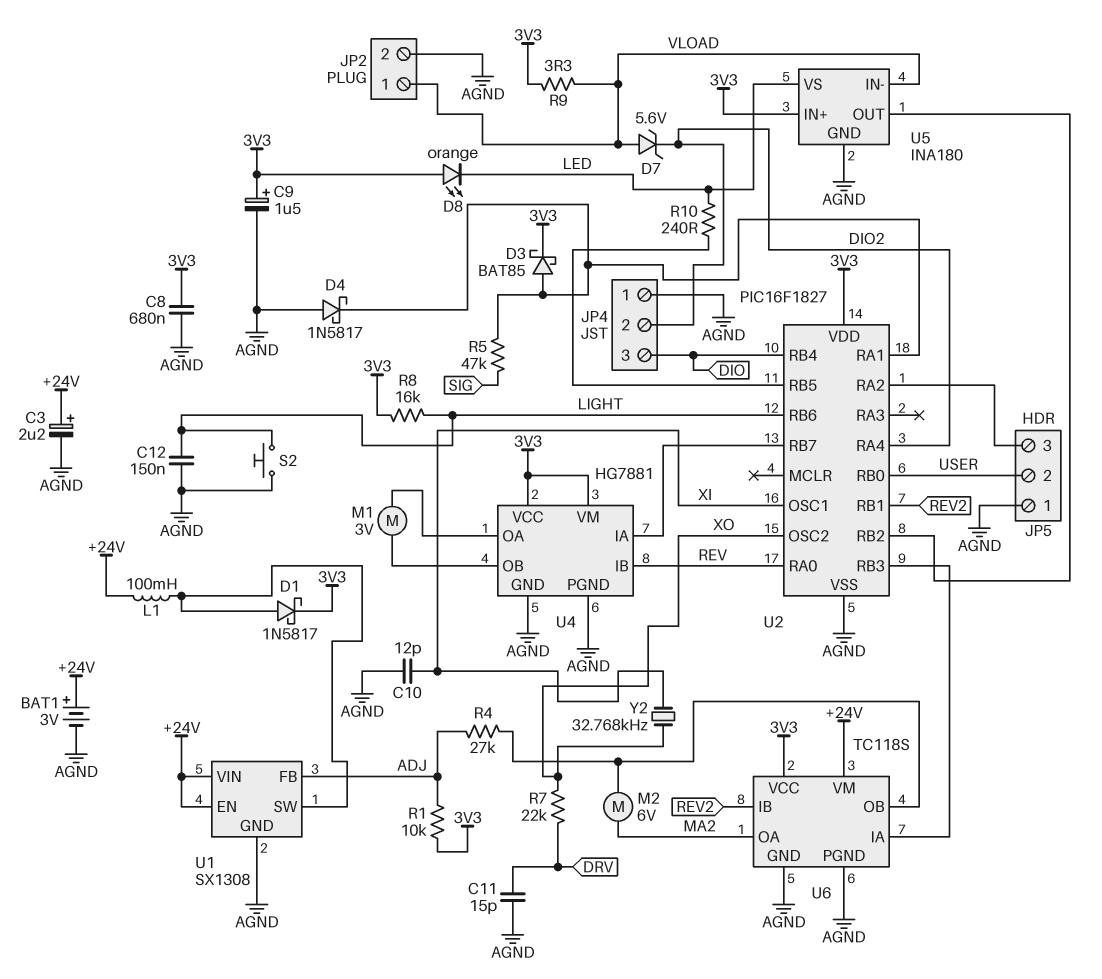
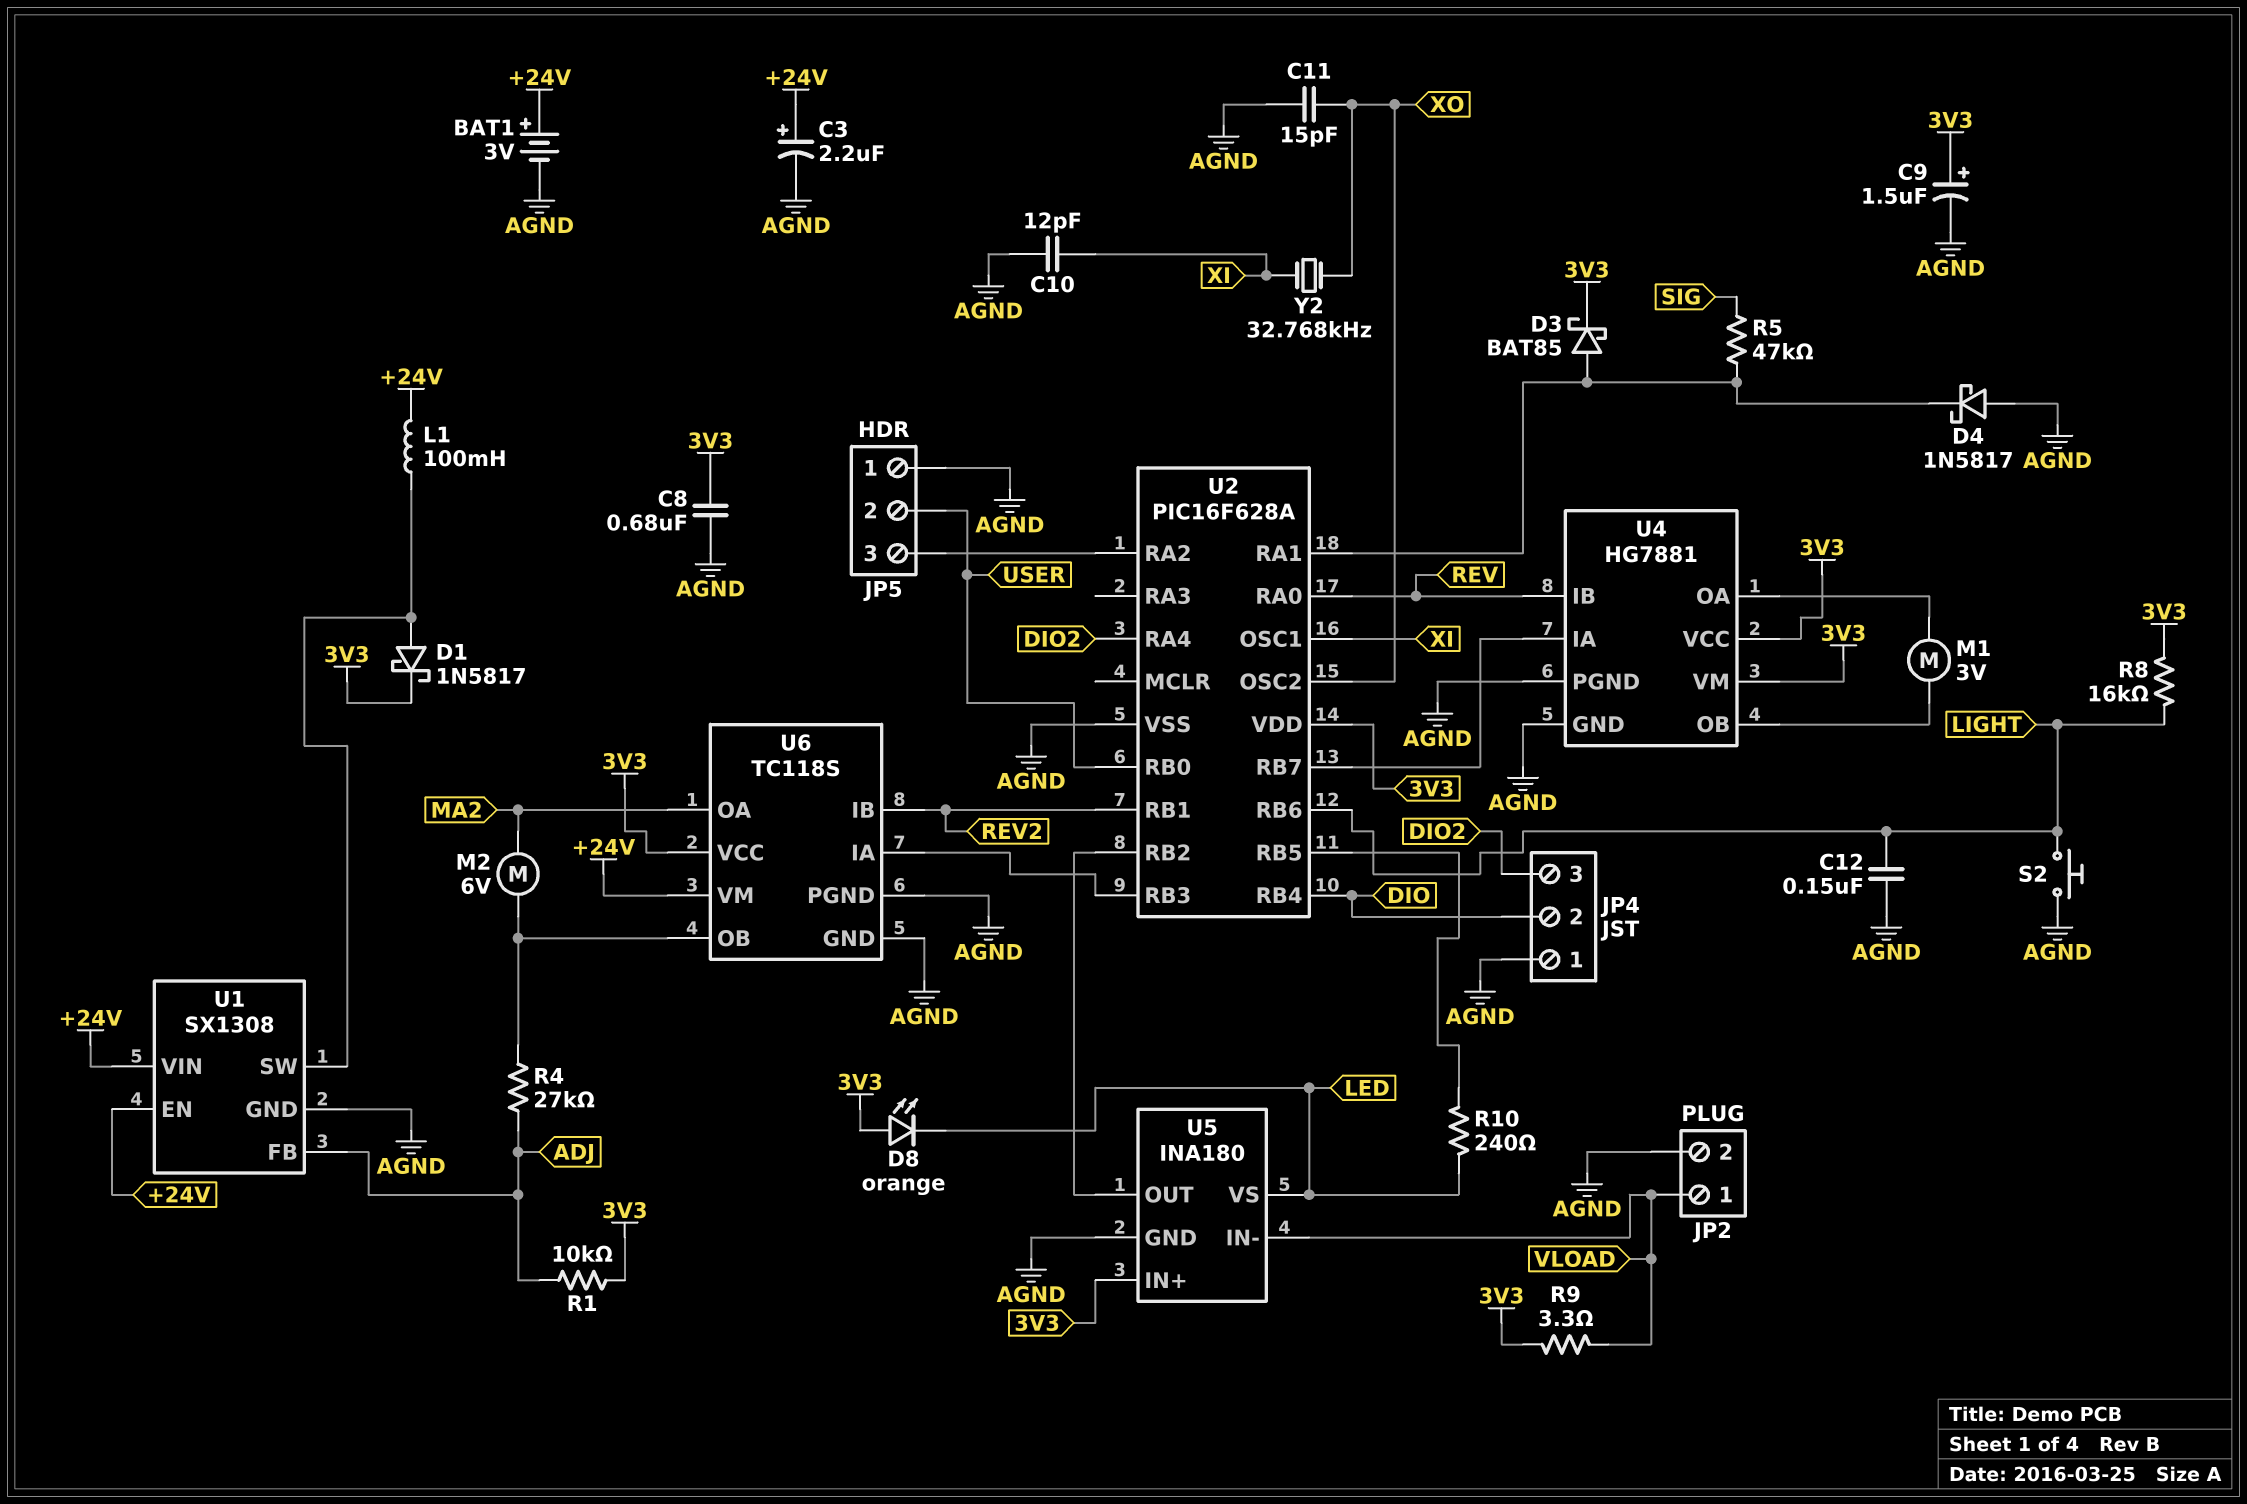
C11: 15pF (AGND, DRV) -> 15pF (AGND, XO)
D7: zener 5.6V (A VLOAD, K DIO2) -> none
JP4 pin 2: DIO2 -> DIO
JP4 pin 3: DIO -> DIO2
R7: 22k (DRV, XO) -> none
U2: PIC16F1827 -> PIC16F628A

